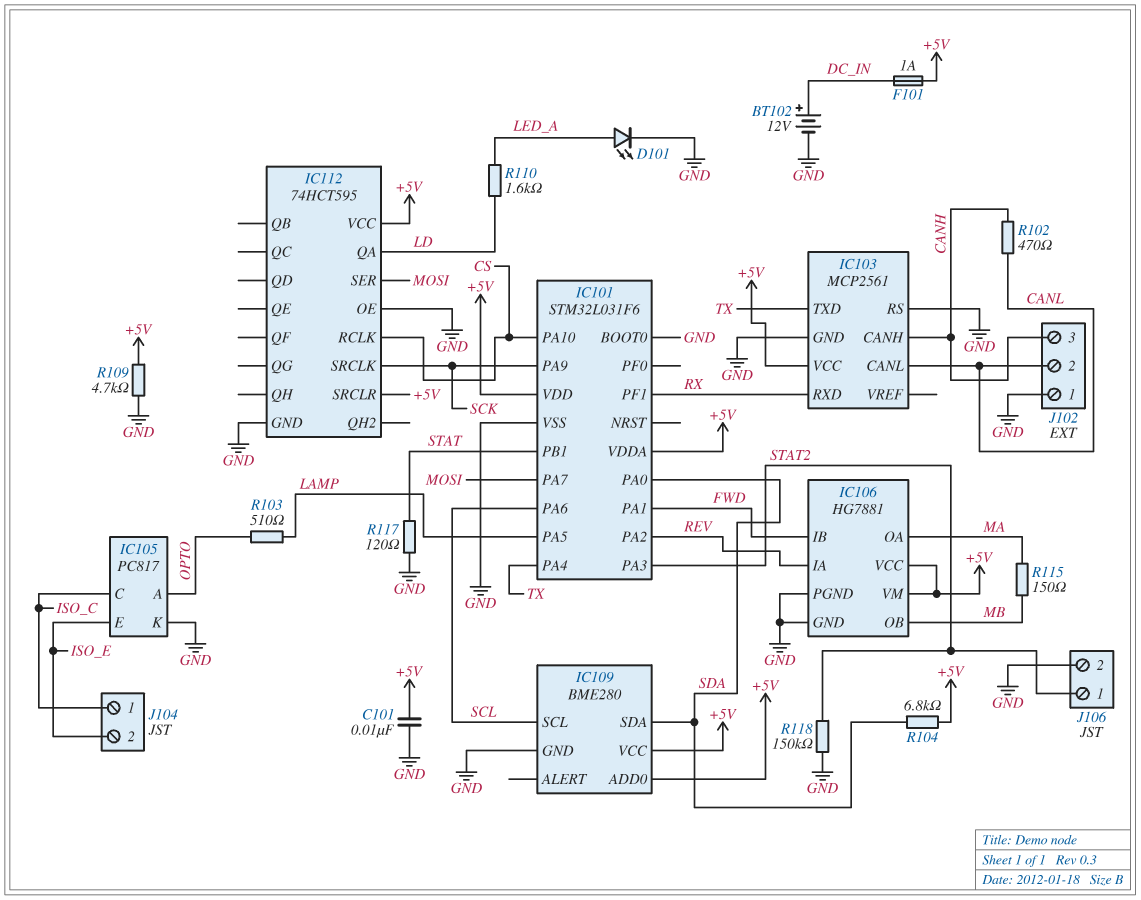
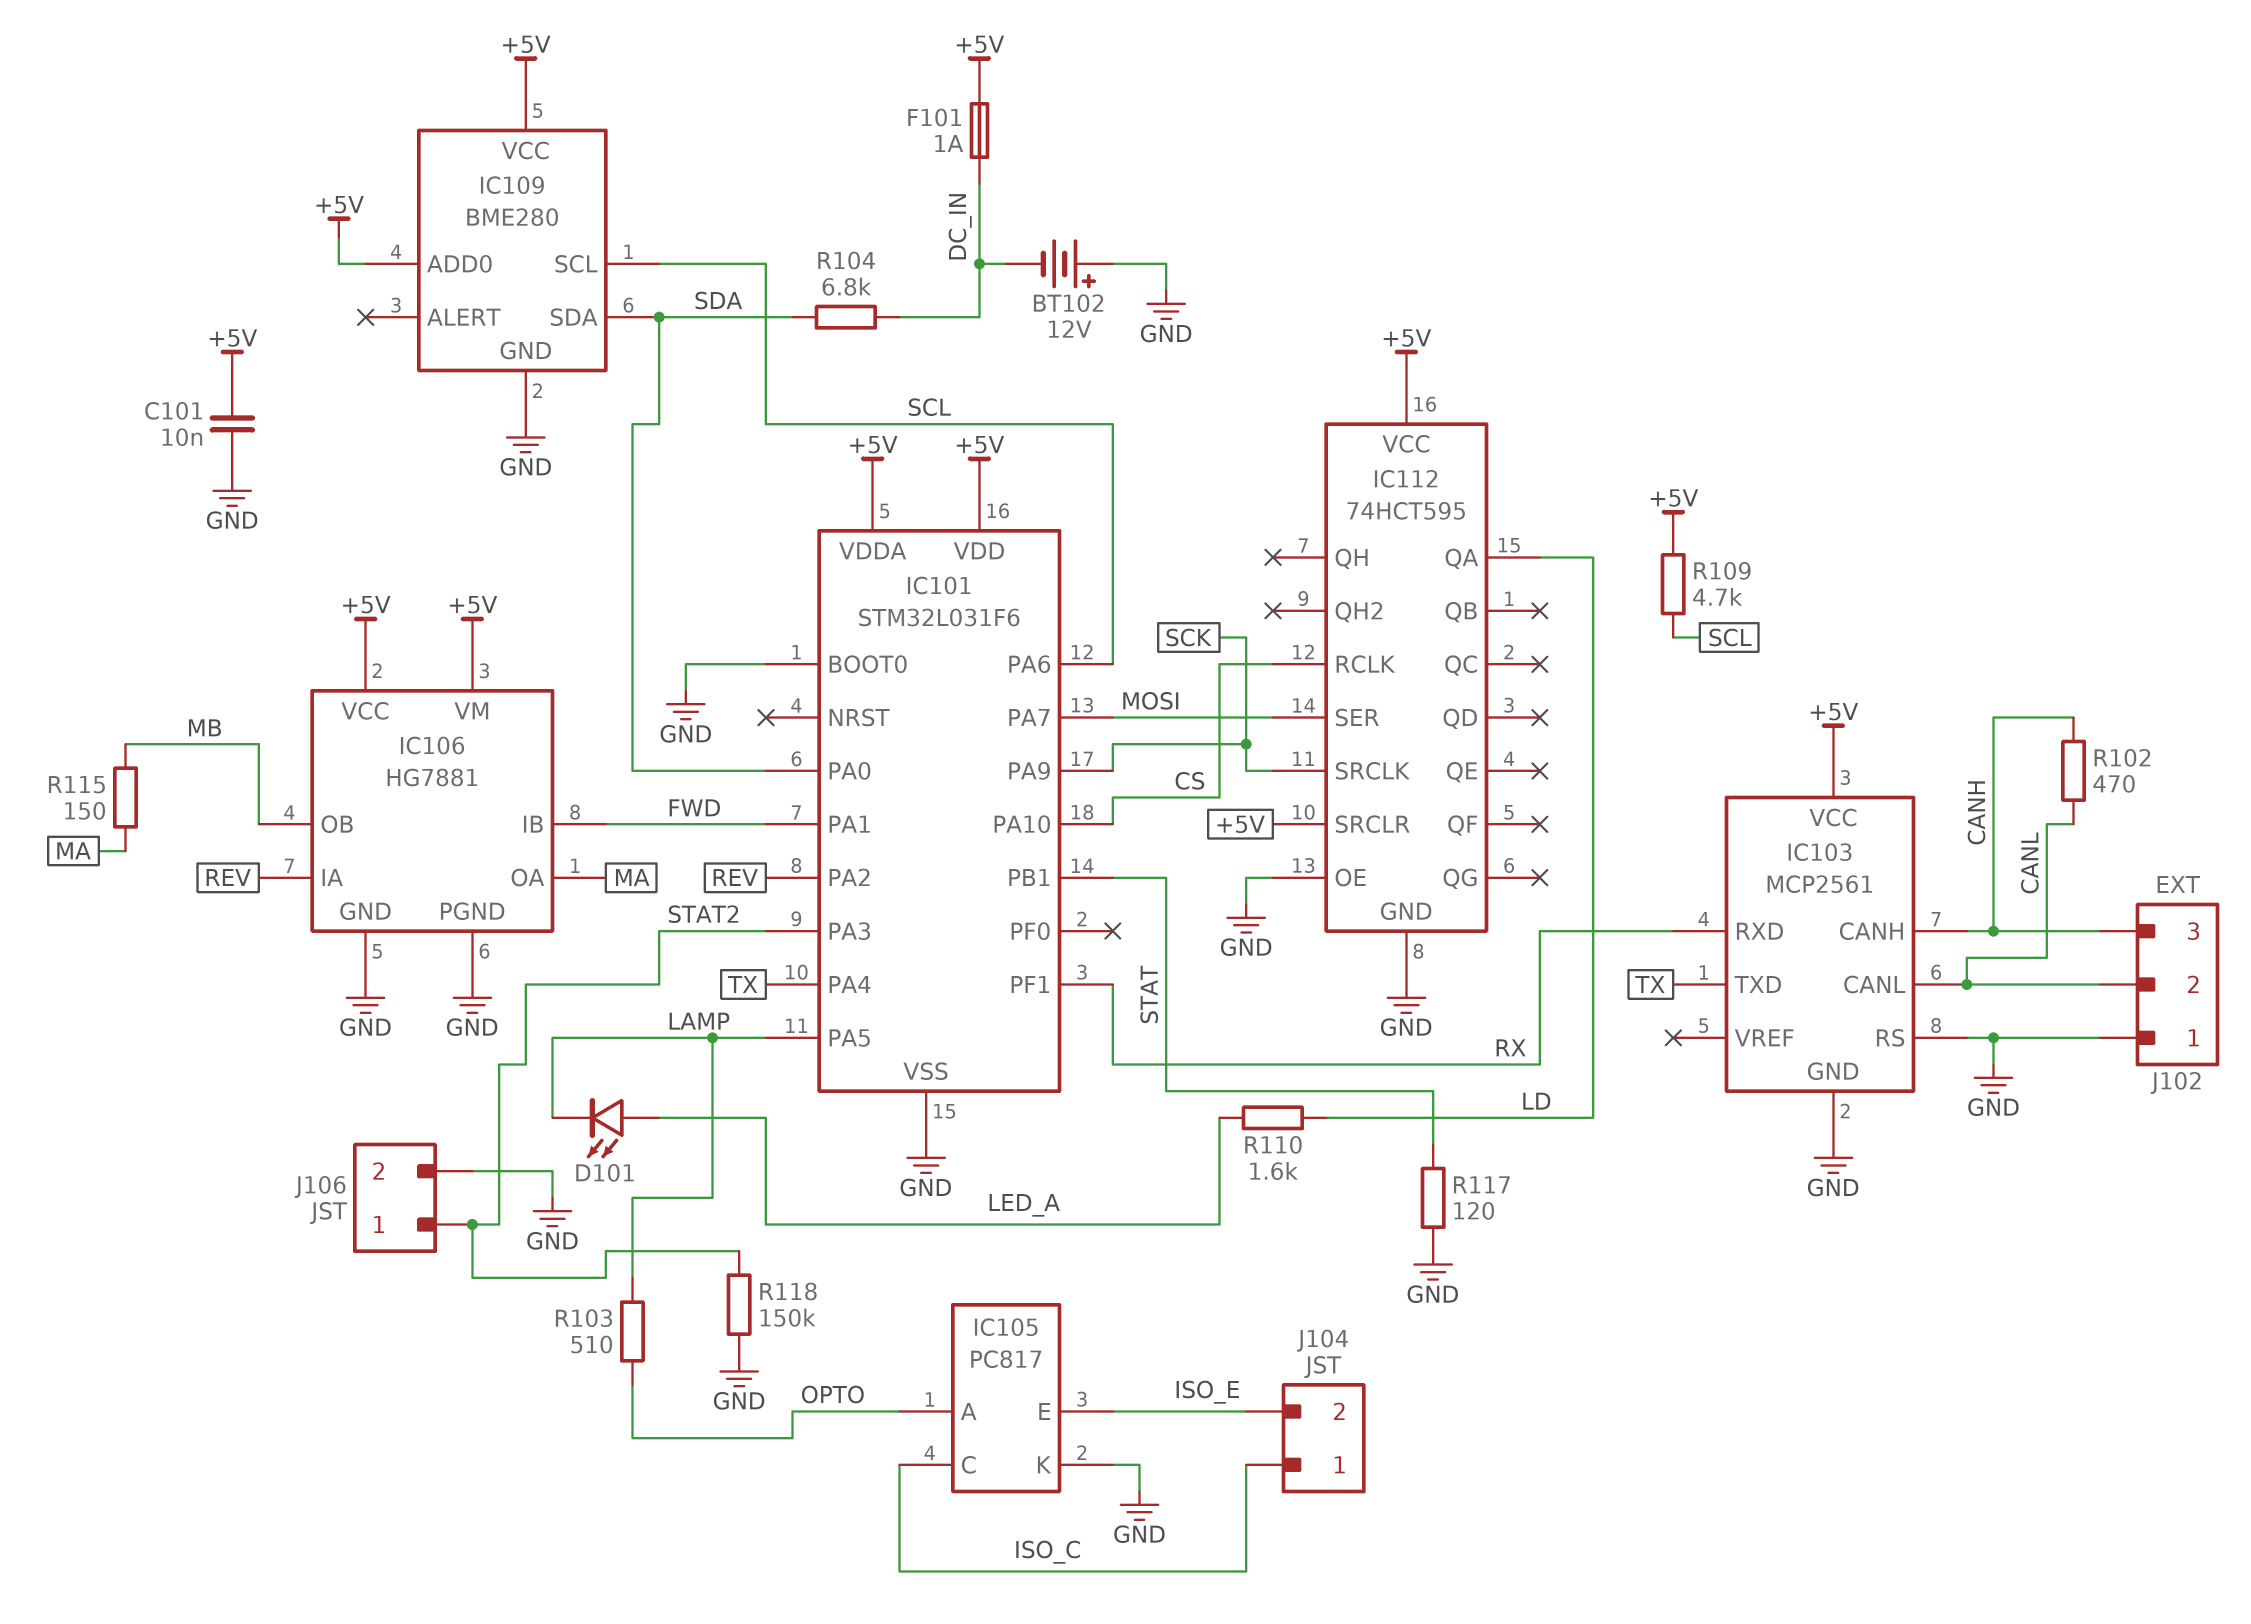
BT102: 12V (plus DC_IN, minus GND) -> 12V (plus GND, minus DC_IN)
D101: LED (A LED_A, K GND) -> LED (A LED_A, K LAMP)
R104: 6.8k (+5V, SDA) -> 6.8k (DC_IN, SDA)
R109: 4.7k (+5V, GND) -> 4.7k (+5V, SCL)

